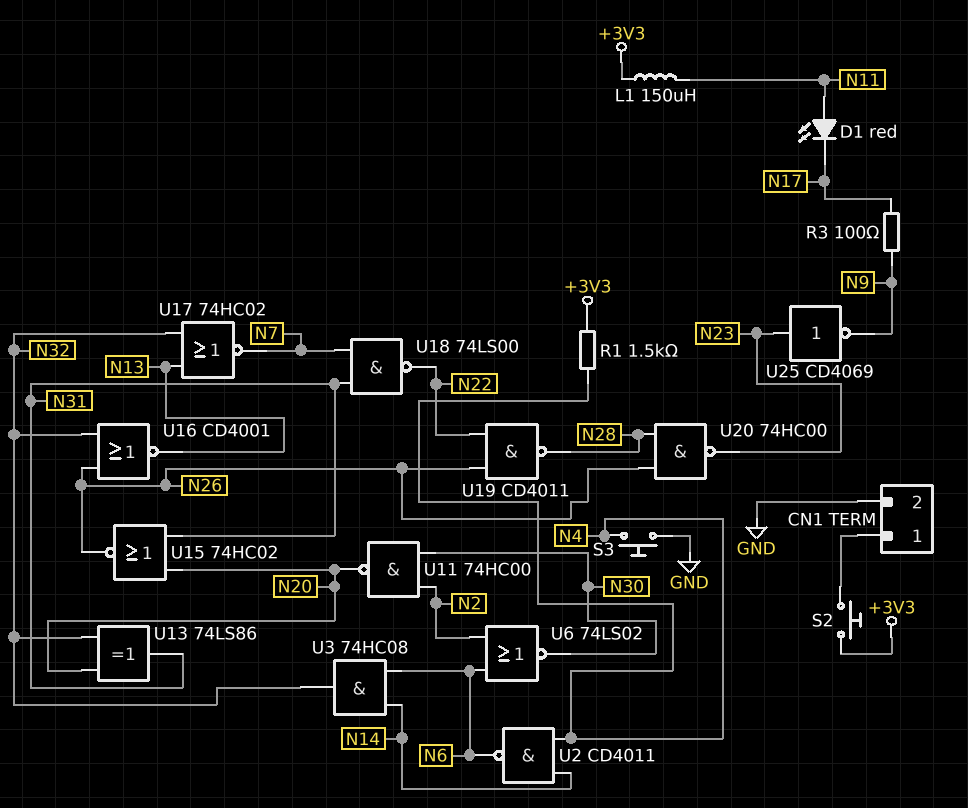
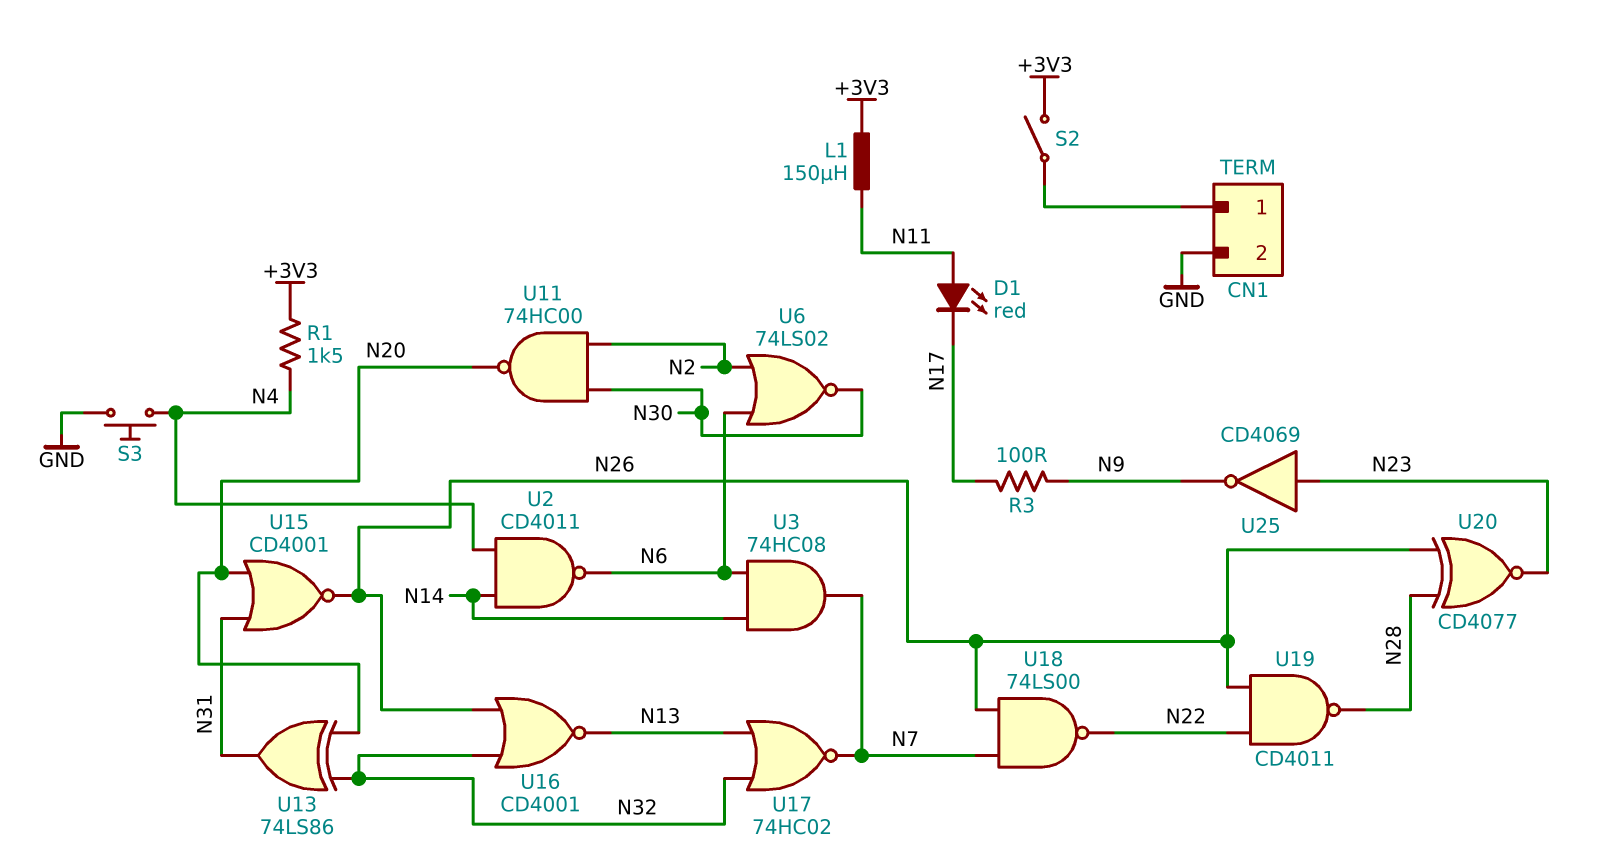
S2: button (+3V3, CN1/1) -> switch (+3V3, CN1/1)
U3: AND 74HC08 (in N6, in N14, out N32) -> AND 74HC08 (in N6, in N14, out N7)
U15: NOR 74HC02 (in N20, in N31, out N26) -> NOR CD4001 (in N20, in N31, out N26)
U18: NAND 74LS00 (in N7, in N31, out N22) -> NAND 74LS00 (in N7, in N26, out N22)
U20: NAND 74HC00 (in N26, in N28, out N23) -> XNOR CD4077 (in N26, in N28, out N23)

